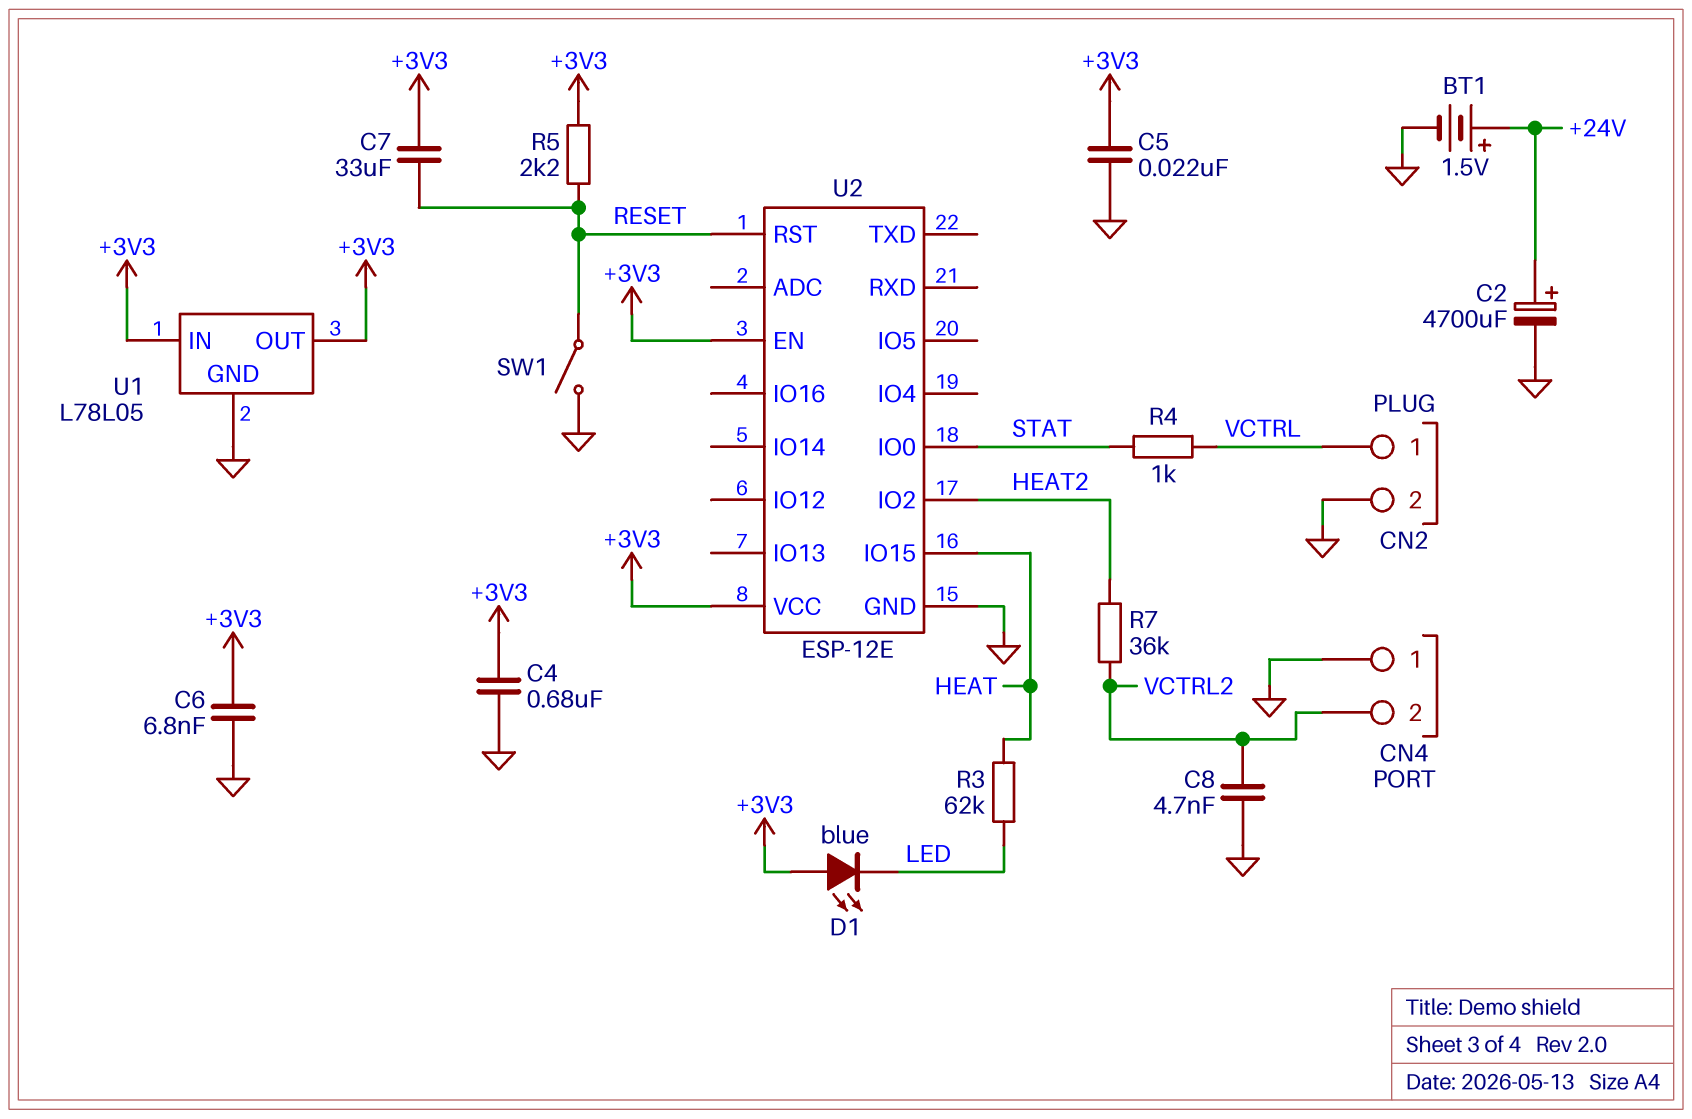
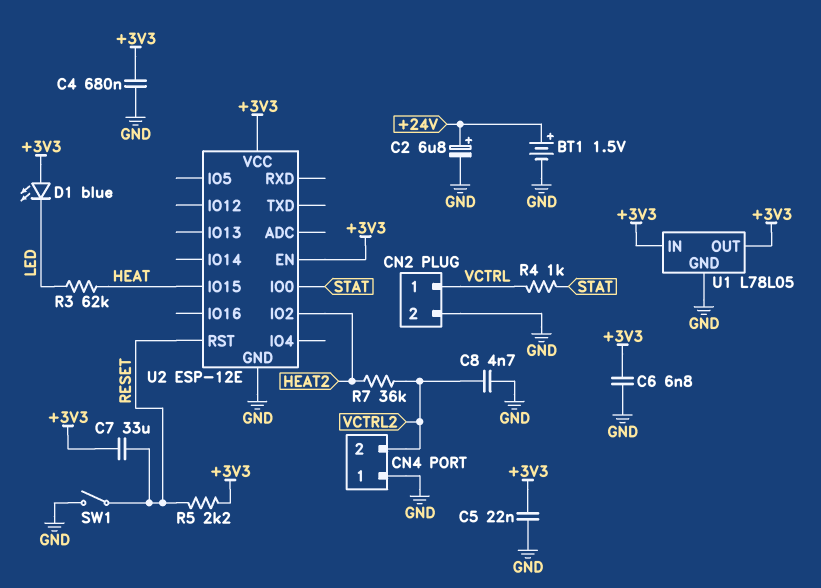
C2: 4700uF (plus +24V, minus GND) -> 6.8uF (plus +24V, minus GND)

